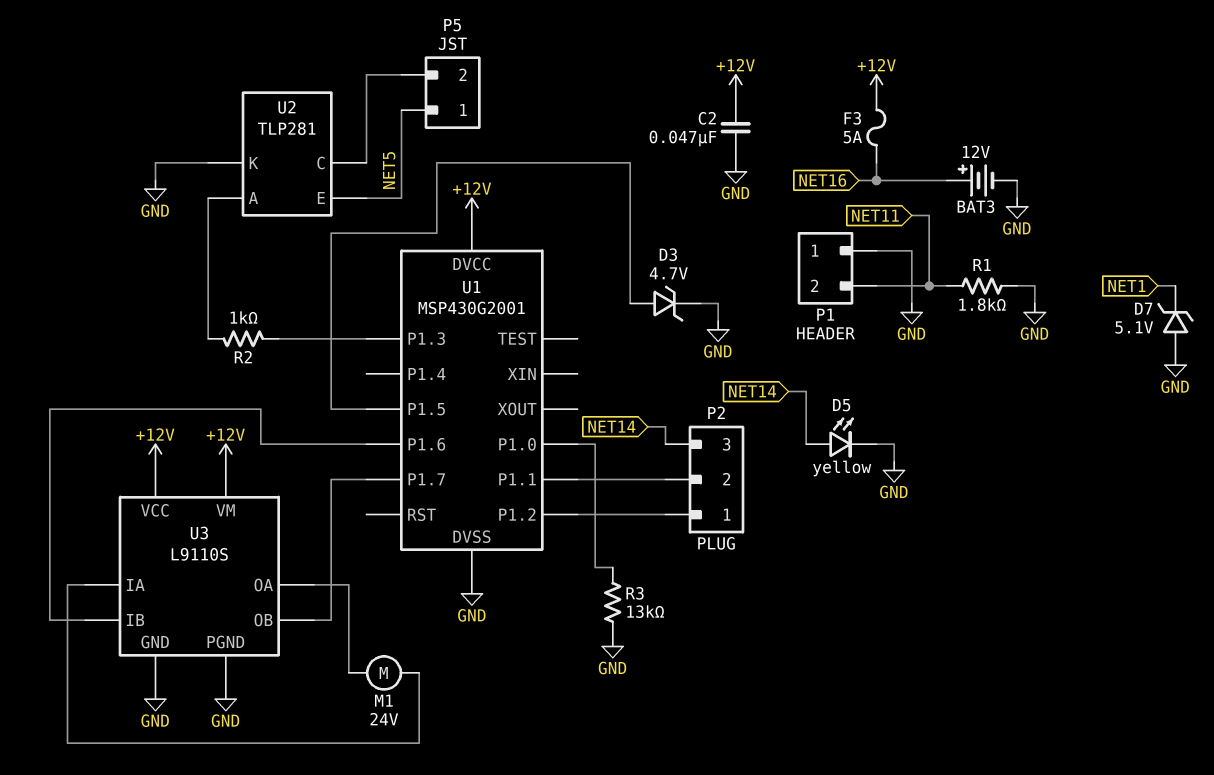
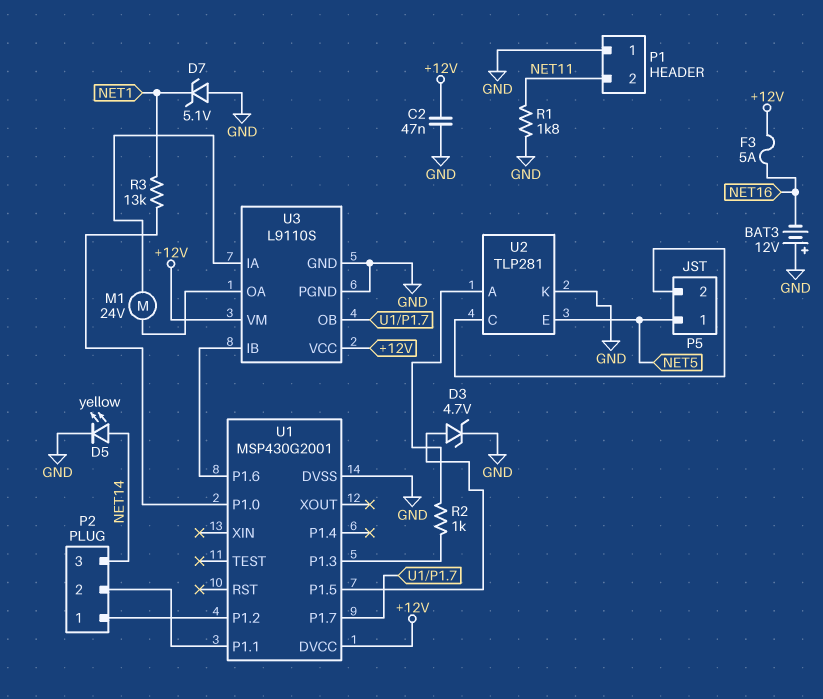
BAT3: 12V (plus NET16, minus GND) -> 12V (plus GND, minus NET16)
R3: 13k (GND, U1/P1.0) -> 13k (NET1, U1/P1.0)

